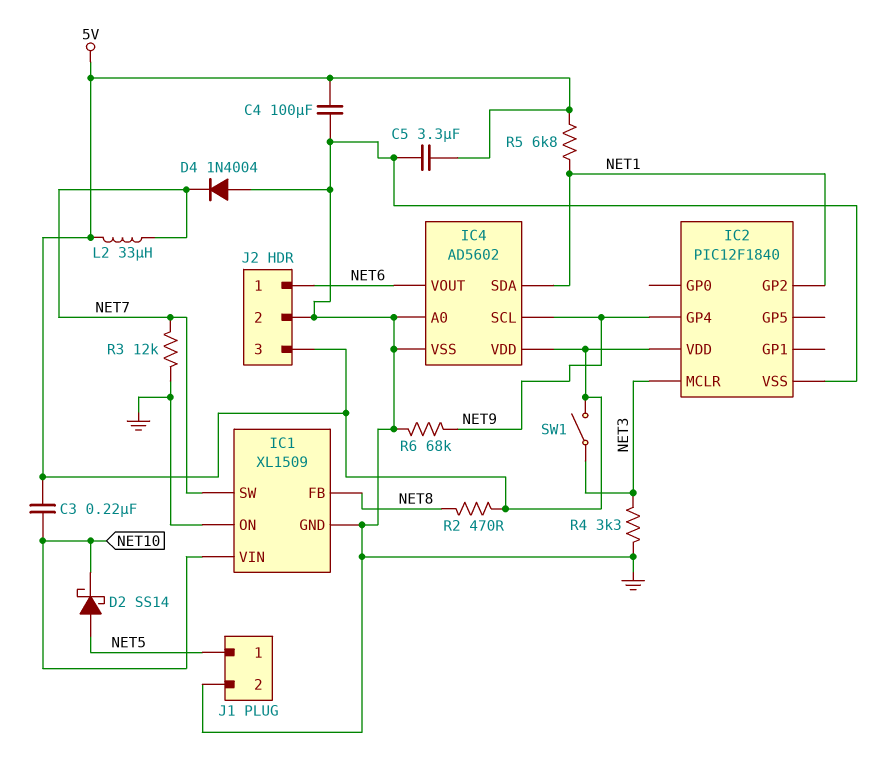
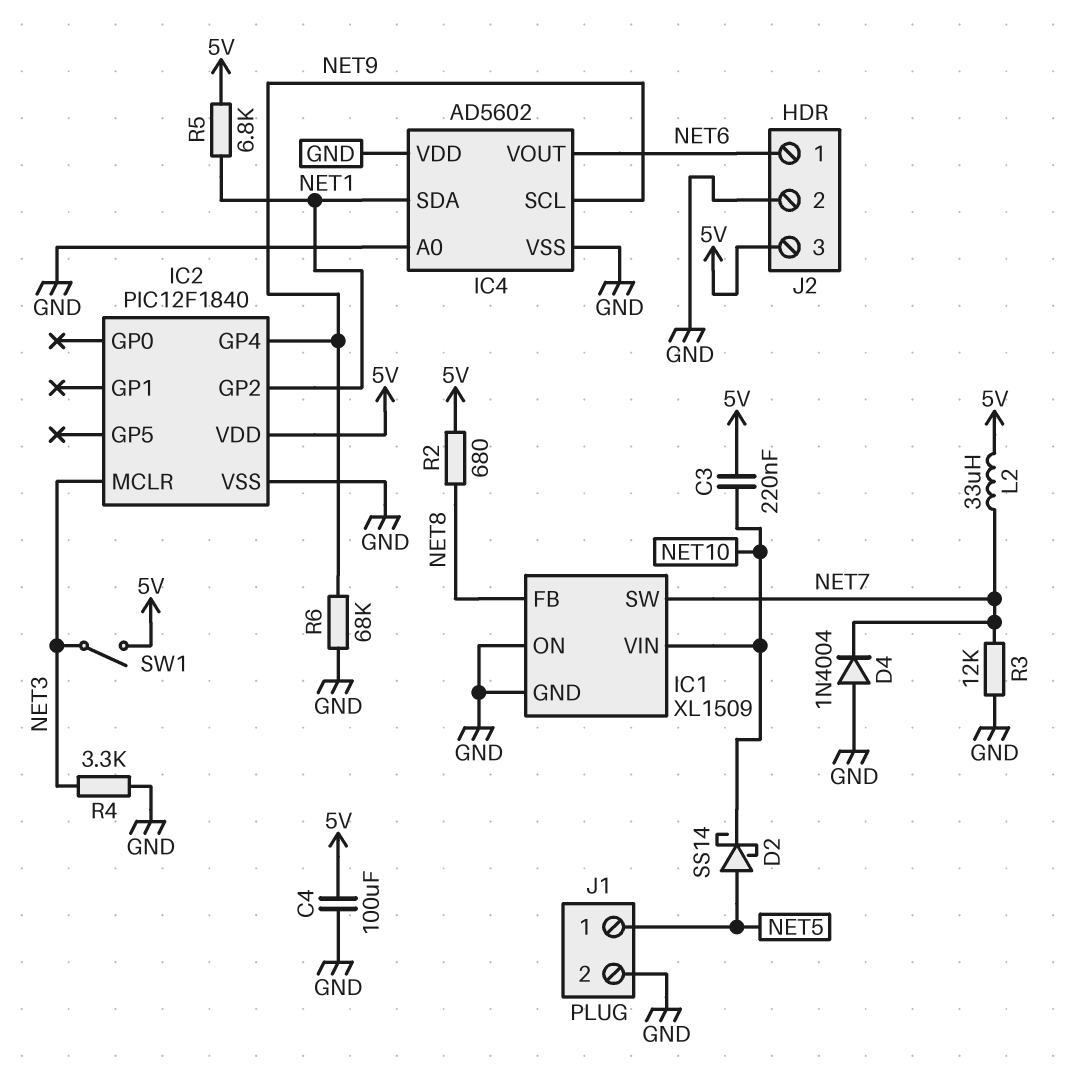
C5: 3.3uF (5V, GND) -> none
IC4 pin VDD: 5V -> GND
R2: 470 (5V, NET8) -> 680 (5V, NET8)

